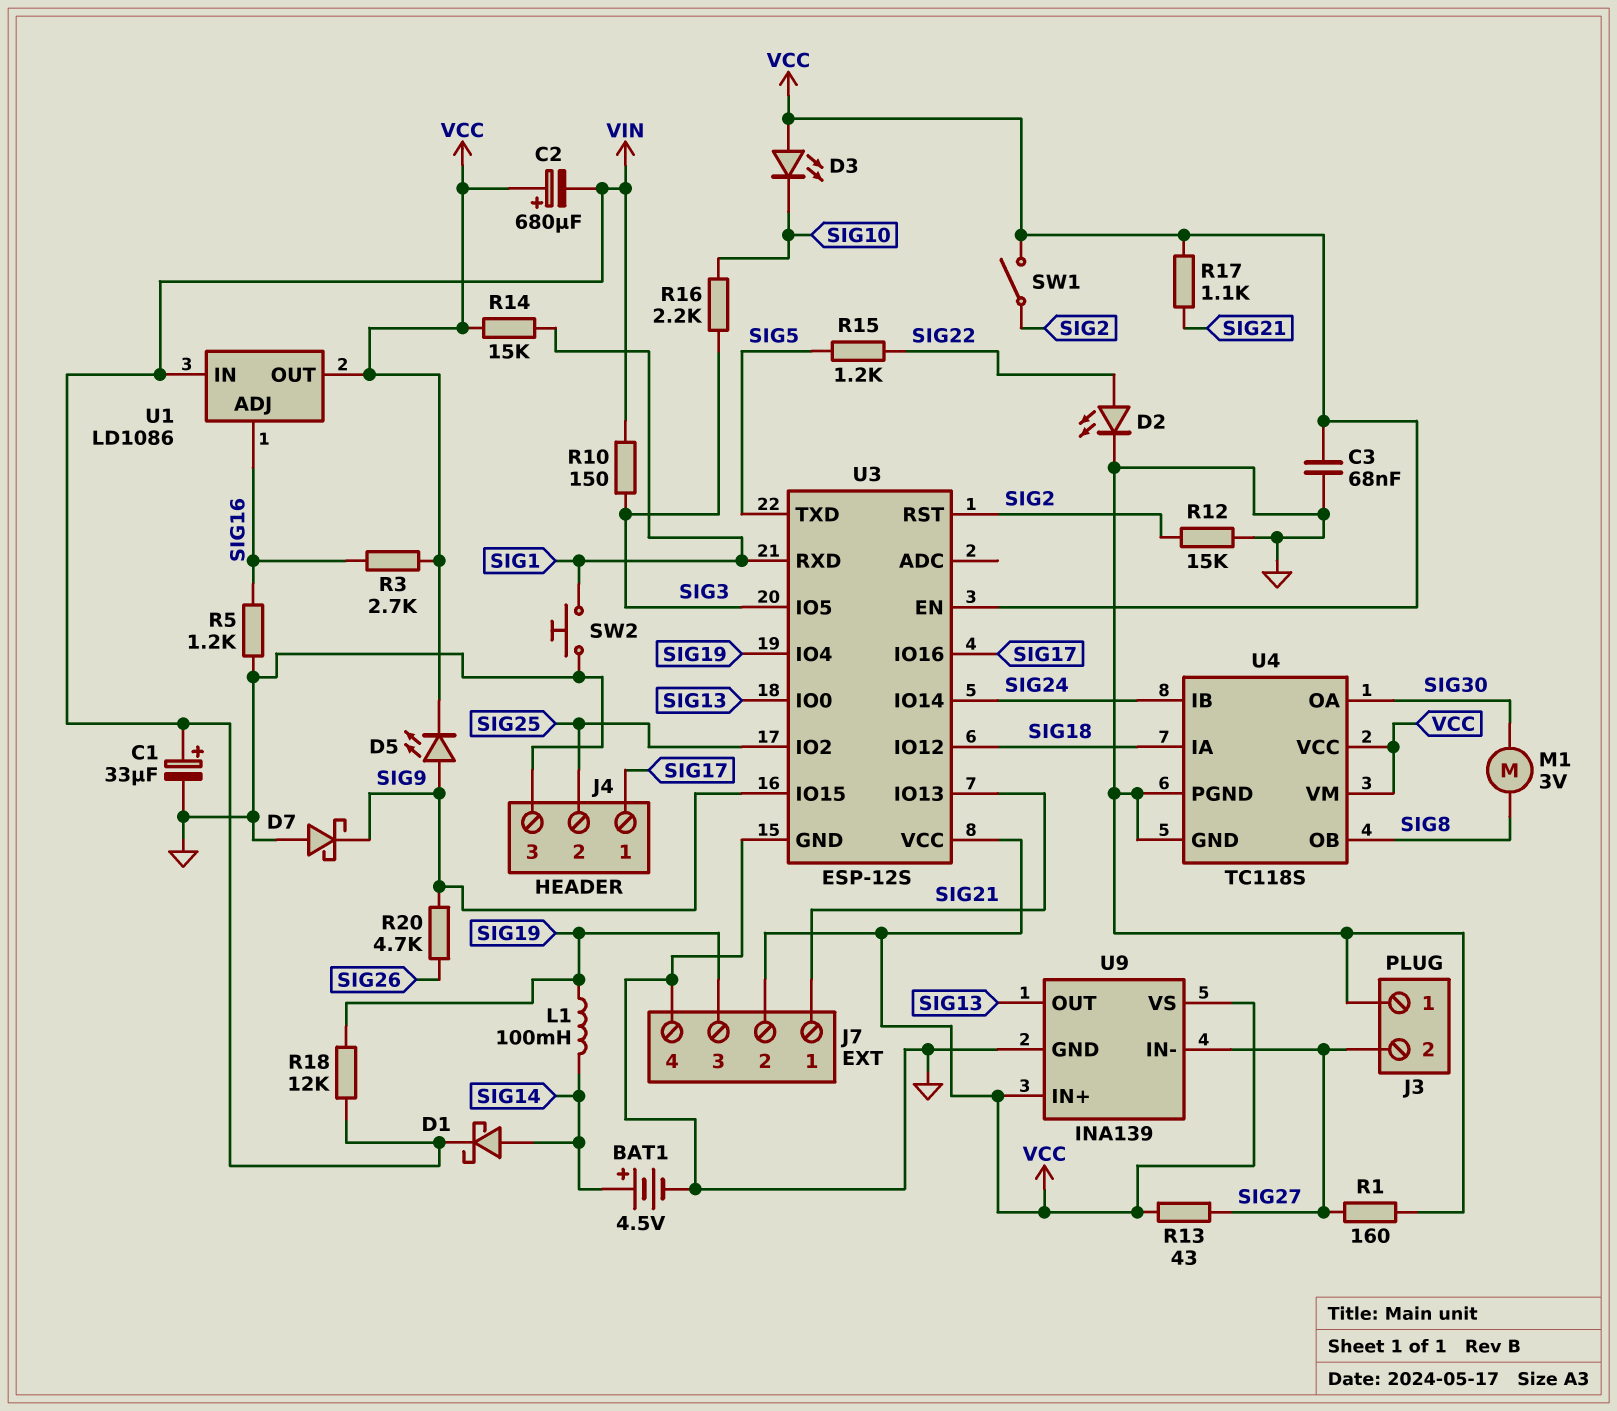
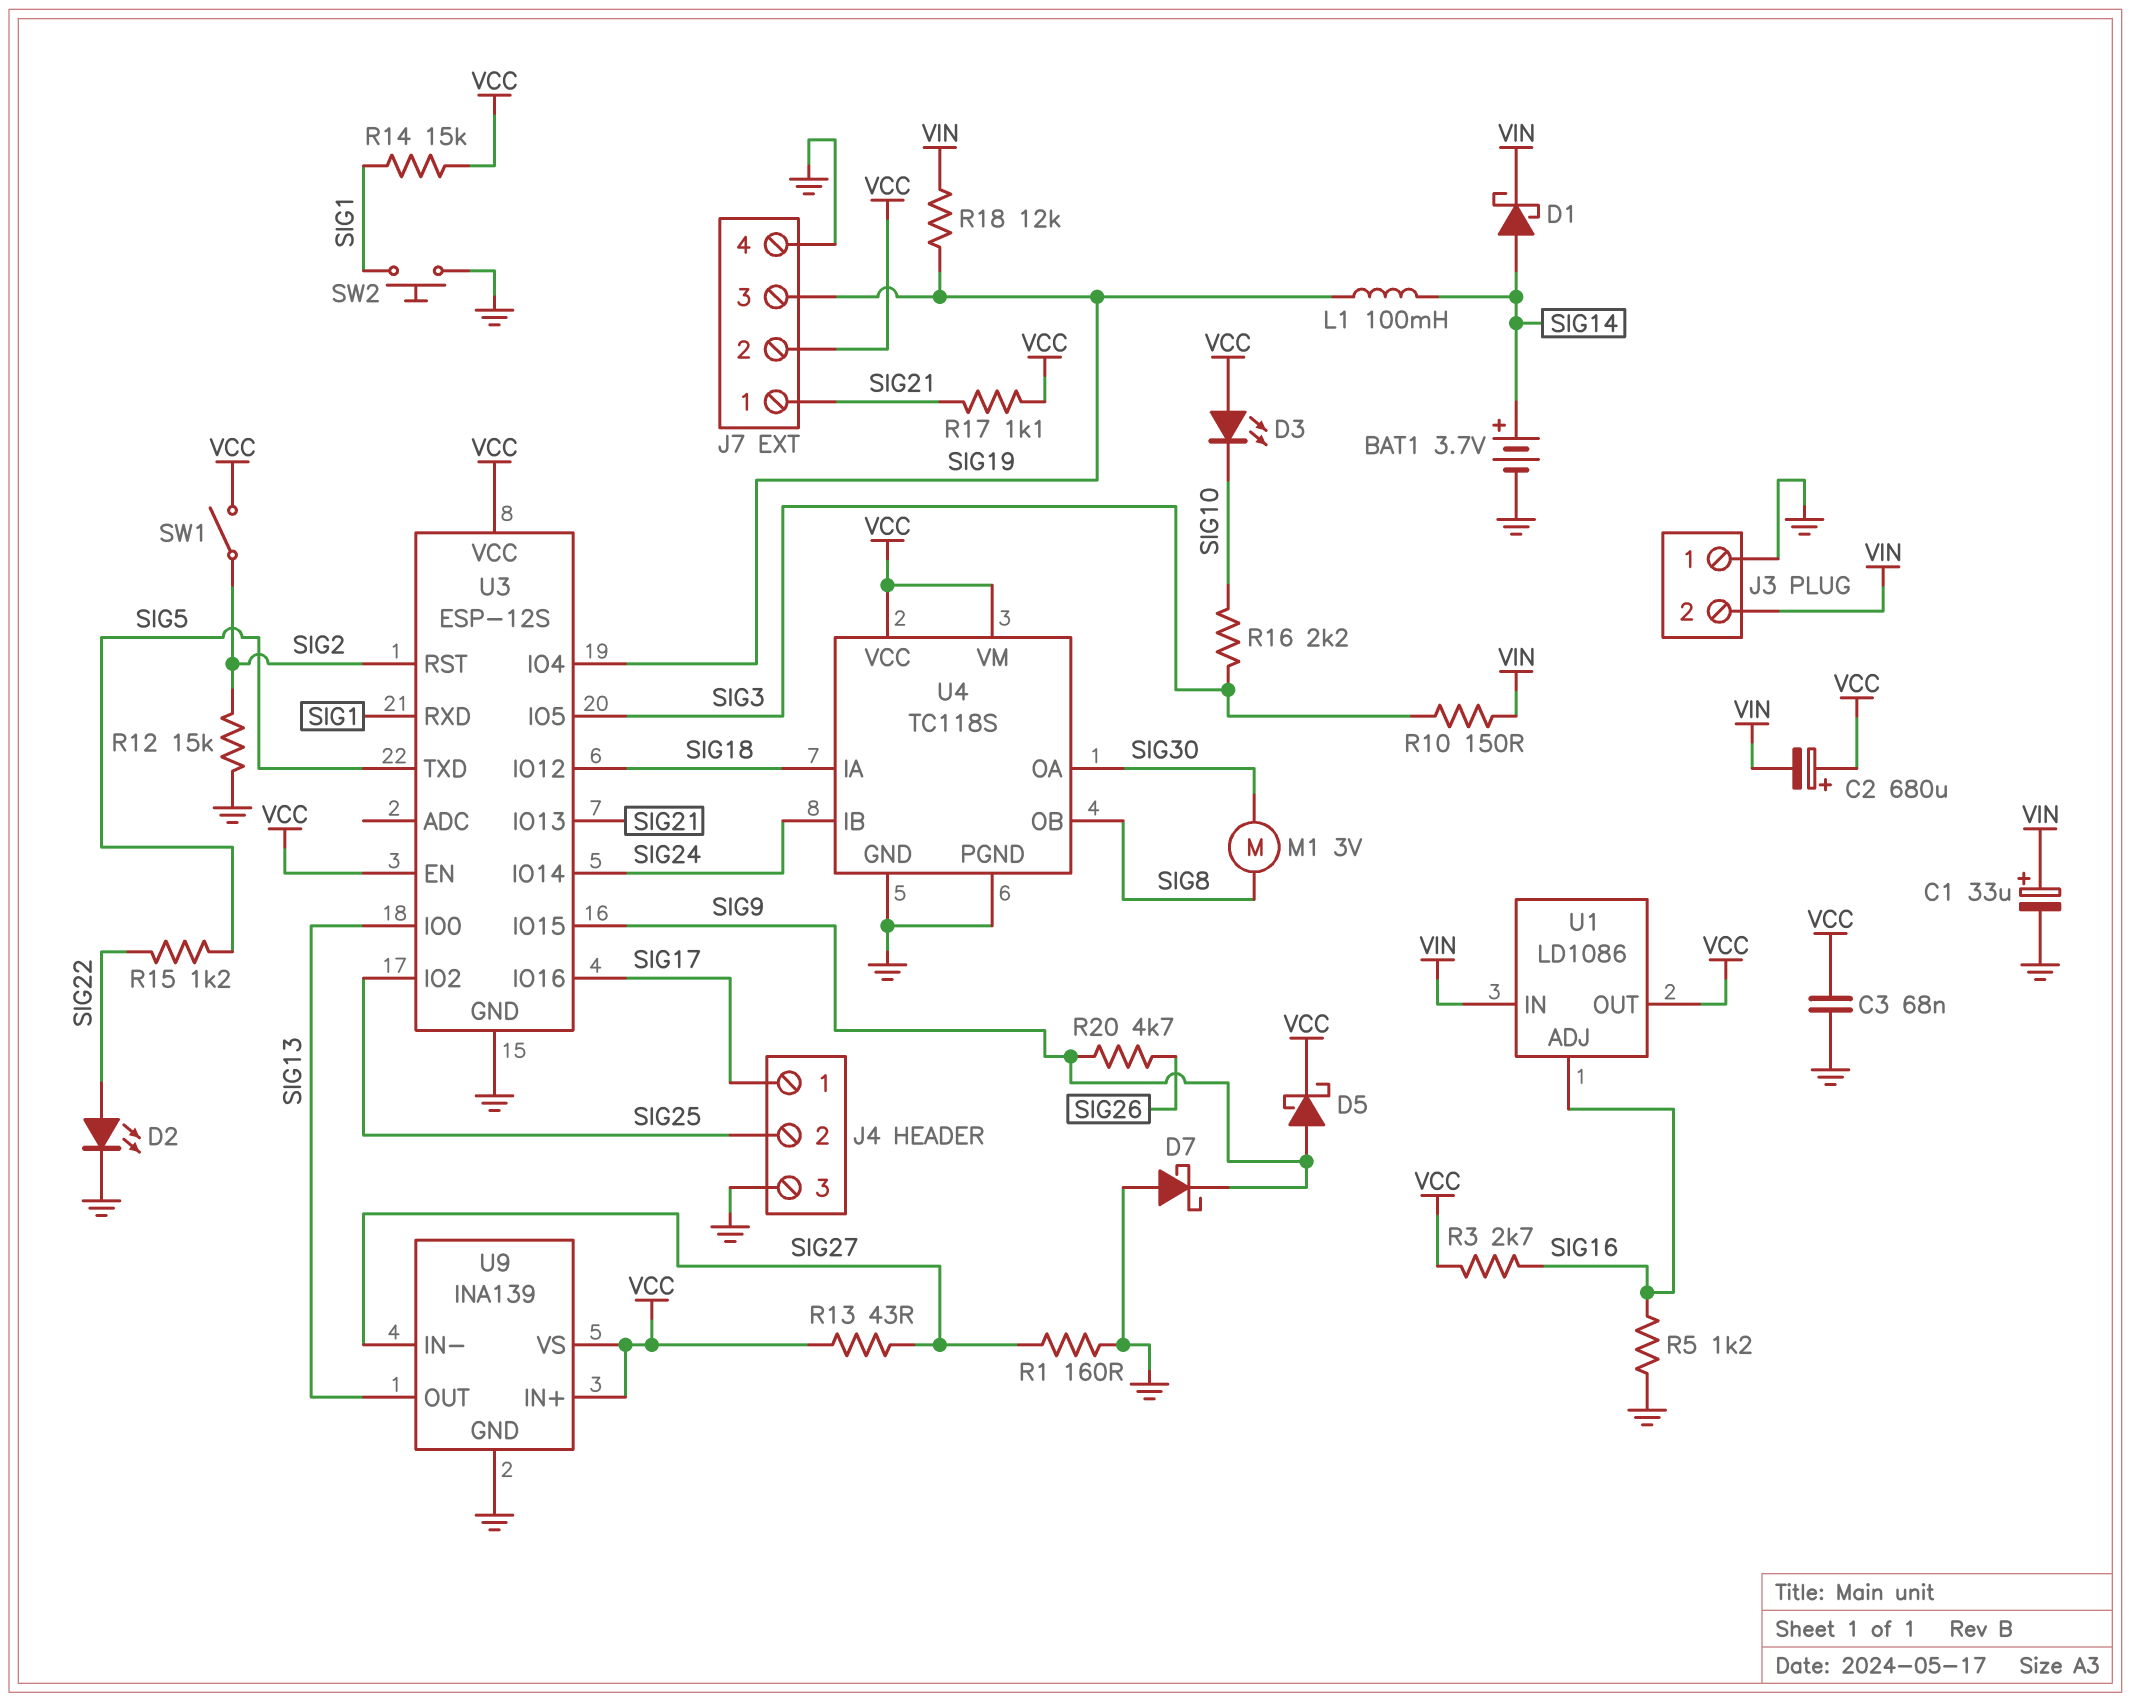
BAT1: 4.5V (plus SIG14, minus GND) -> 3.7V (plus SIG14, minus GND)
D5: LED (A SIG9, K VCC) -> schottky (A SIG9, K VCC)
J3 pin 2: SIG27 -> VIN

